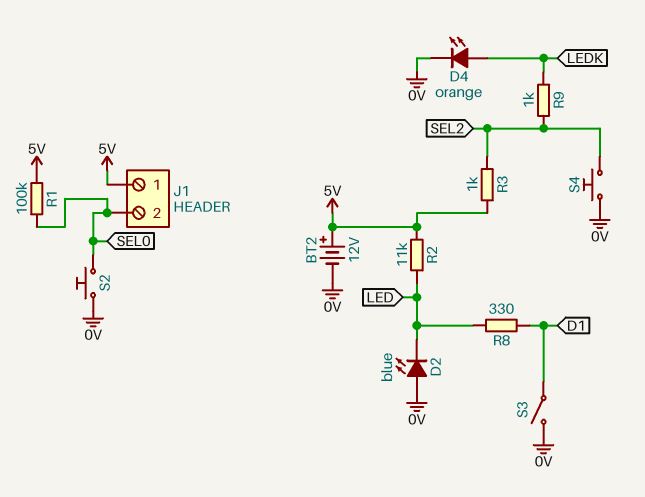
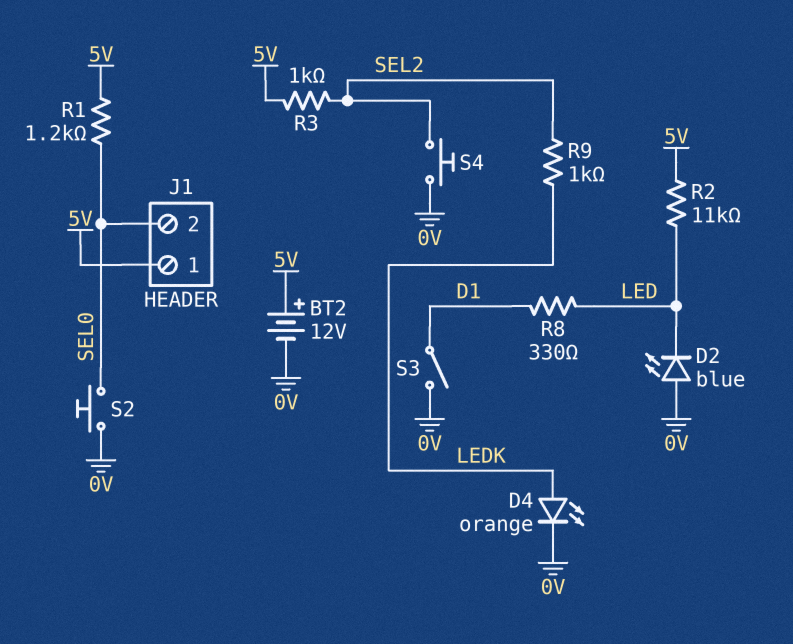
R1: 100k (5V, SEL0) -> 1.2k (5V, SEL0)

